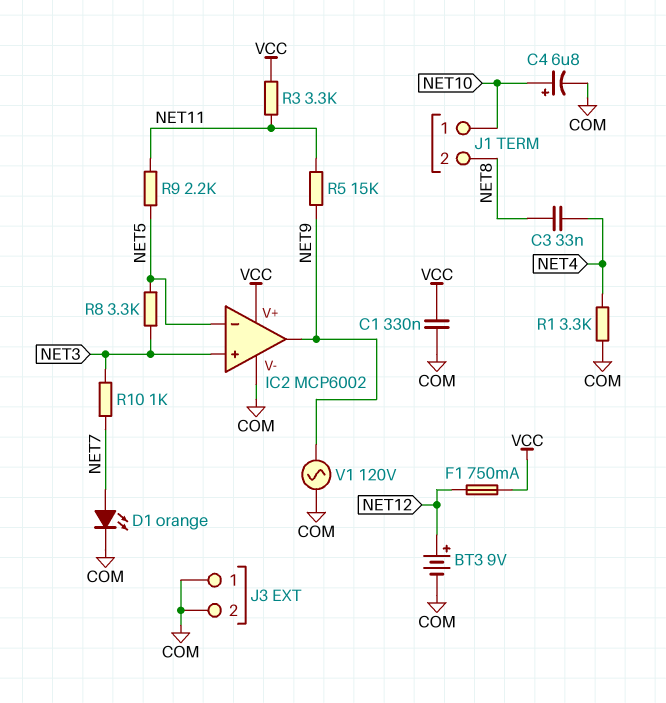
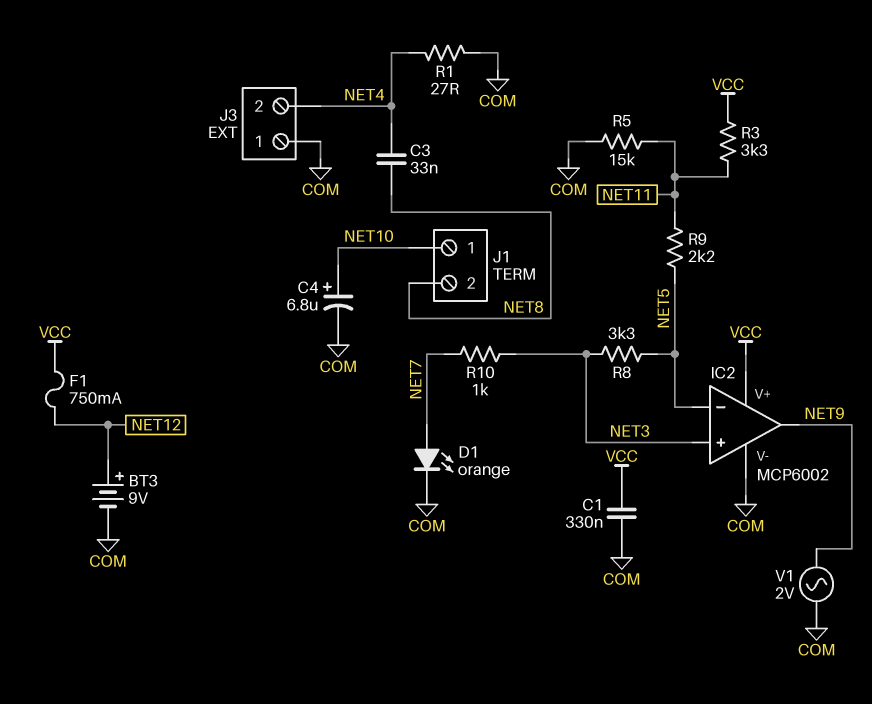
J3 pin 2: COM -> NET4
R1: 3.3k (COM, NET4) -> 27 (COM, NET4)
R5: 15k (NET9, NET11) -> 15k (COM, NET11)
V1: AC 120V (COM, NET9) -> AC 2V (COM, NET9)

